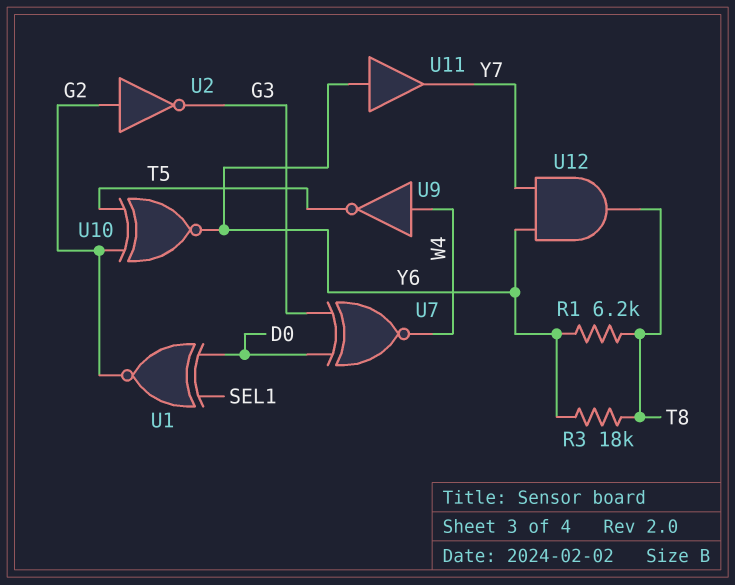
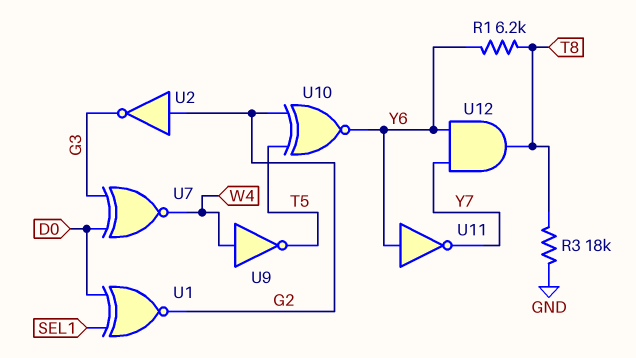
R3: 18k (T8, Y6) -> 18k (GND, T8)
U11: buffer (in Y6, out Y7) -> NOT (in Y6, out Y7)

